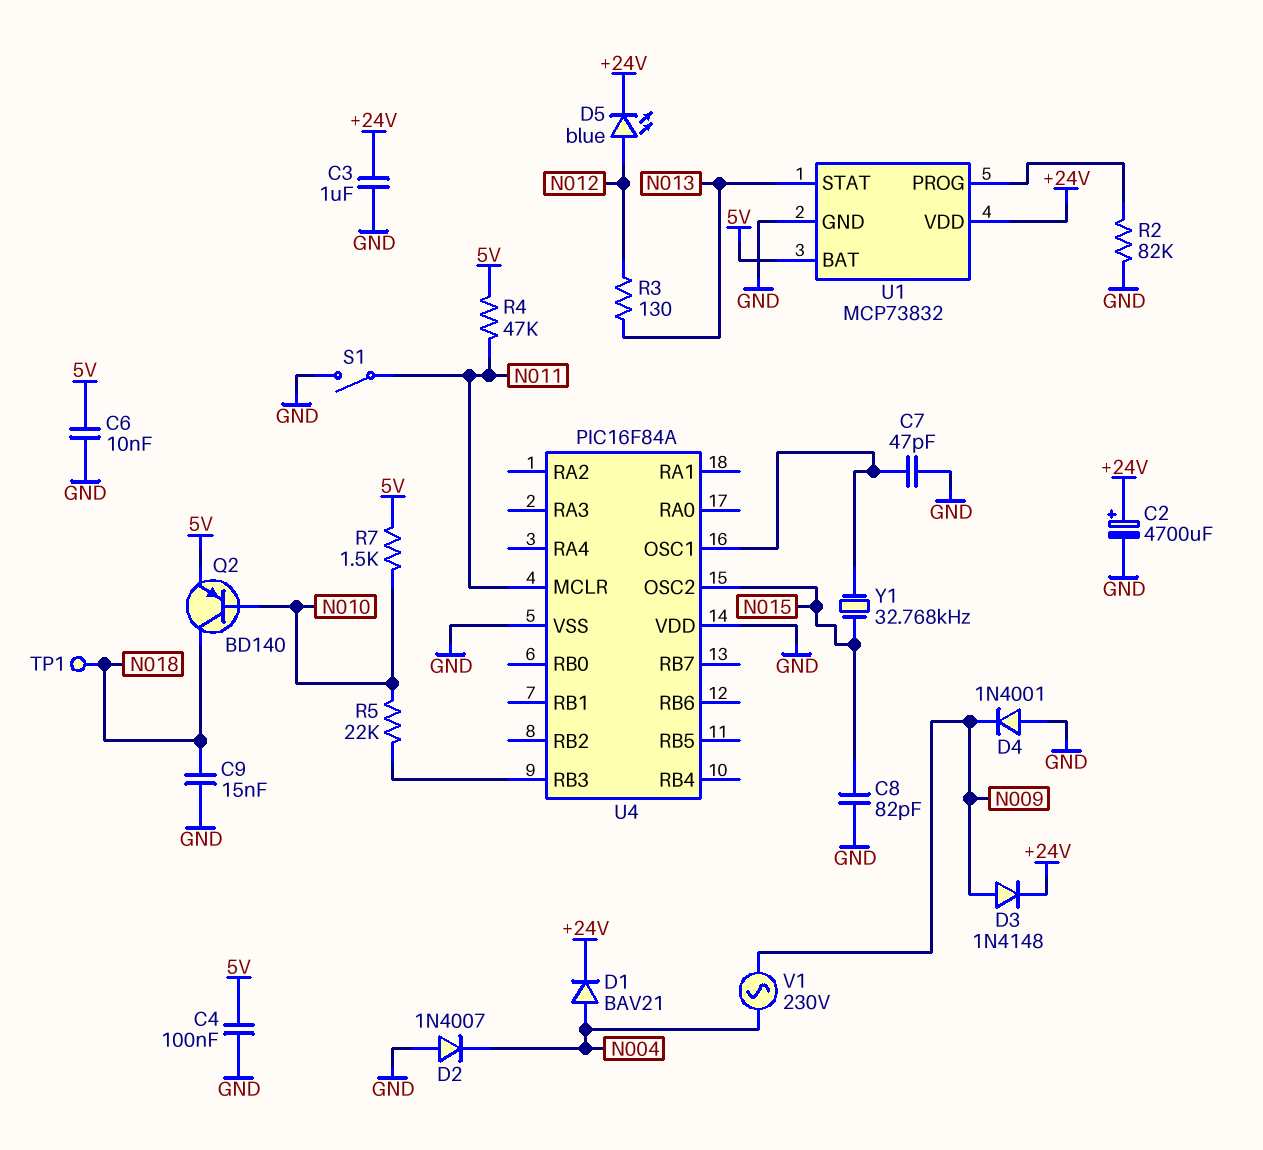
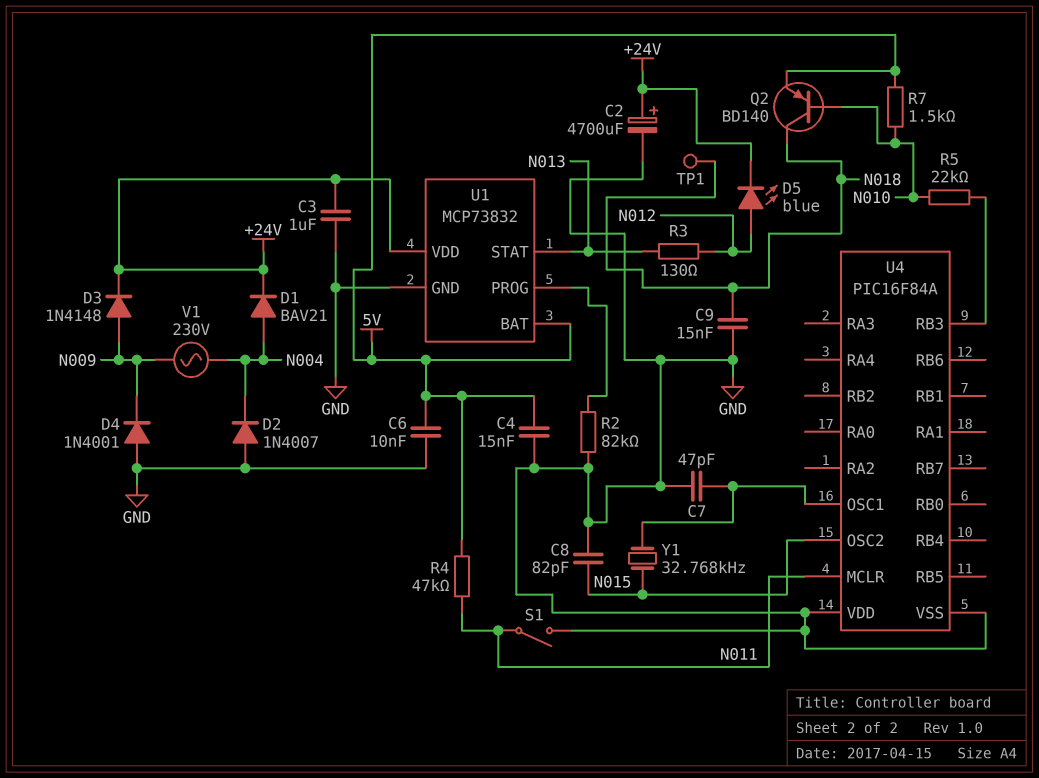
C4: 100nF (5V, GND) -> 15nF (5V, GND)

